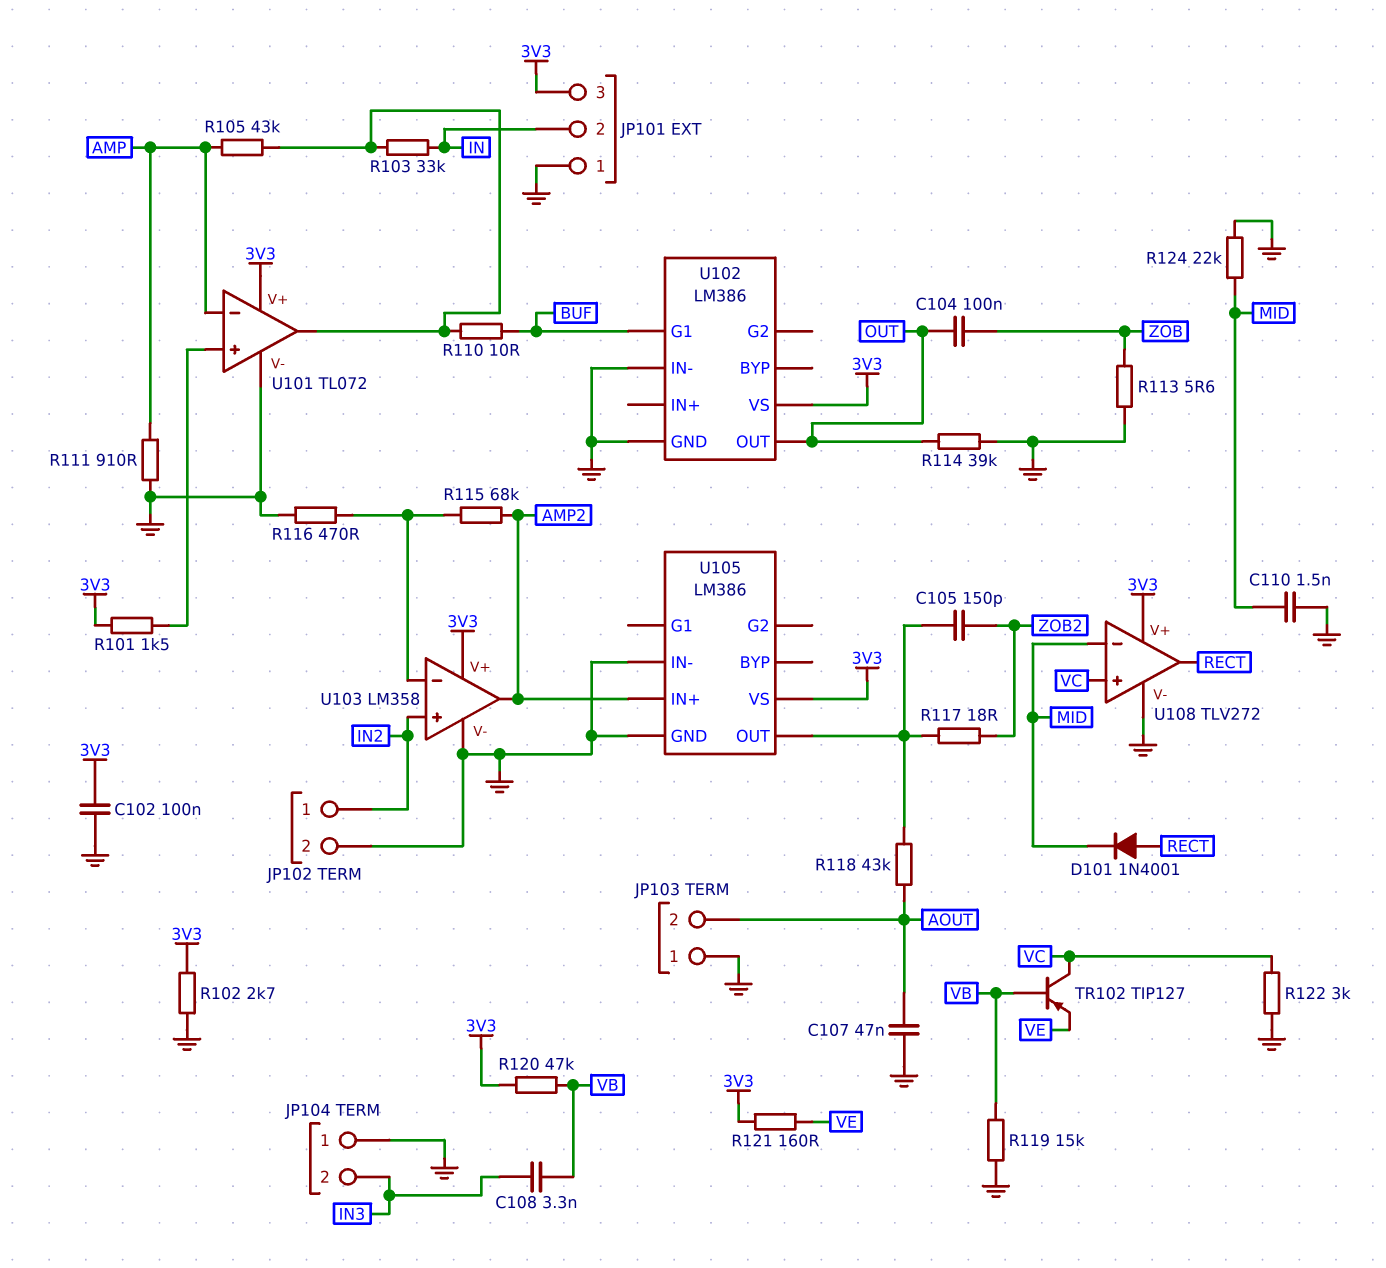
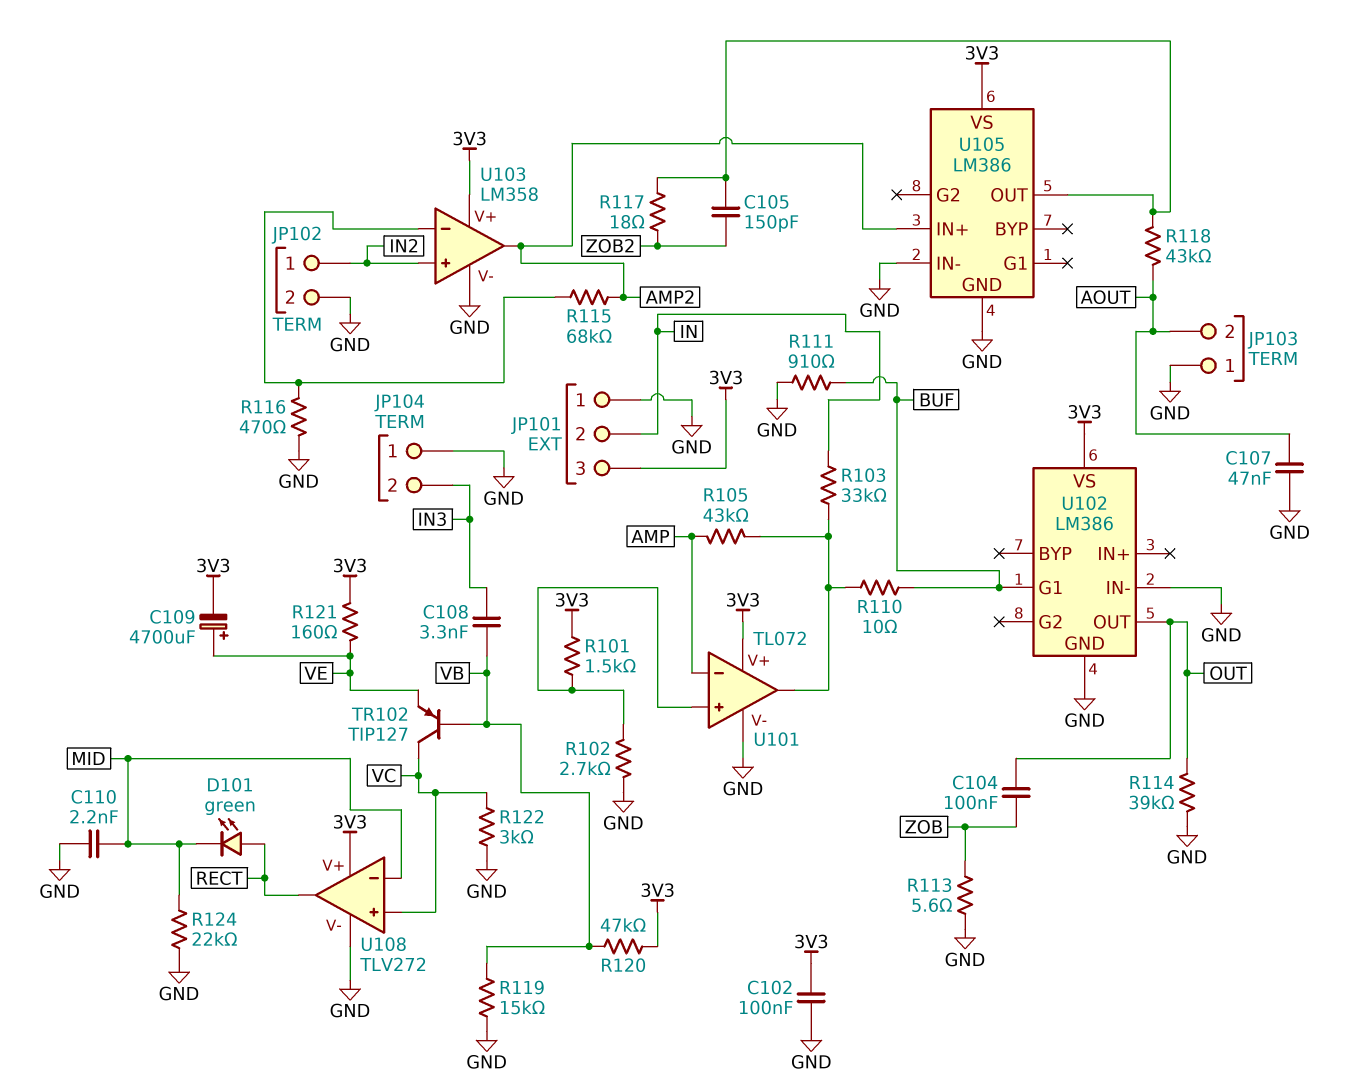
C109: none -> 4700uF (plus VE, minus 3V3)
C110: 1.5nF (GND, MID) -> 2.2nF (GND, MID)
D101: diode 1N4001 (A RECT, K MID) -> LED green (A RECT, K MID)
R102: 2.7k (3V3, GND) -> 2.7k (GND, U101/in+)
R111: 910 (AMP, GND) -> 910 (BUF, GND)

